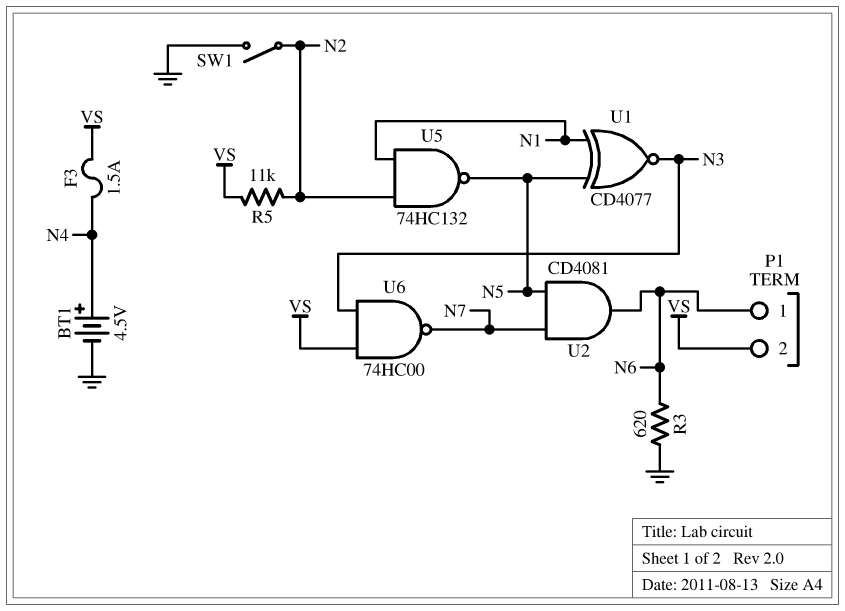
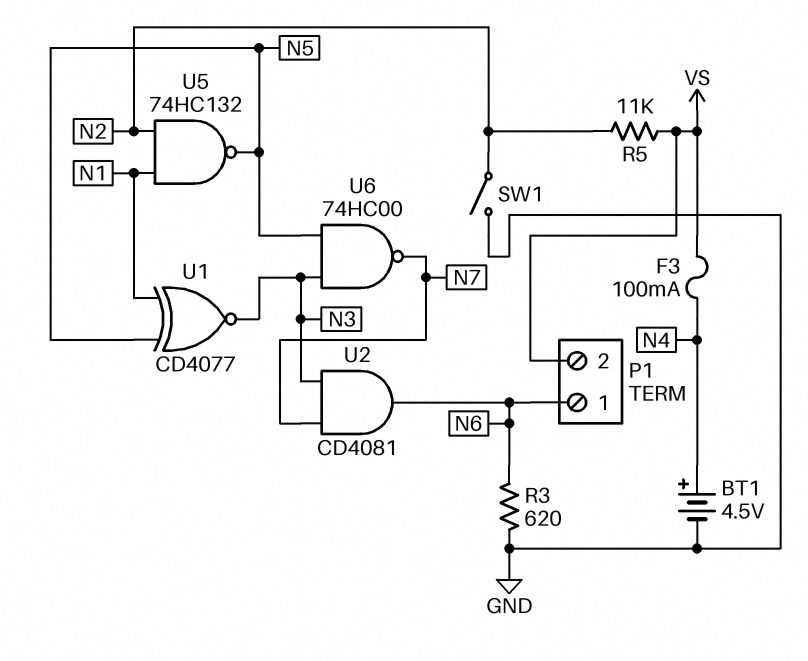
F3: 1.5A (N4, VS) -> 100mA (N4, VS)
U2: AND CD4081 (in N5, in N7, out N6) -> AND CD4081 (in N3, in N7, out N6)
U6: NAND 74HC00 (in N3, in VS, out N7) -> NAND 74HC00 (in N3, in N5, out N7)

